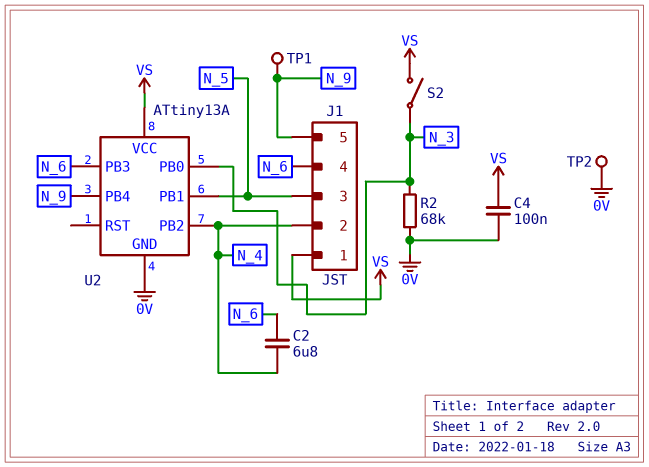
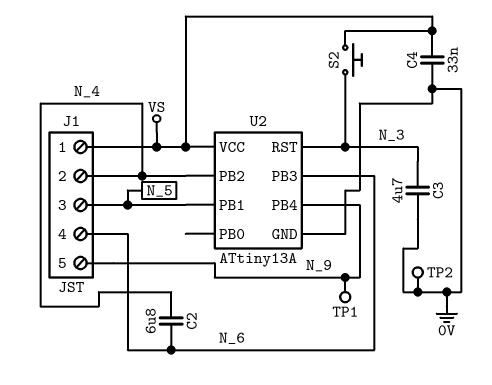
C3: none -> 4.7uF (0V, N_3)
C4: 100nF (0V, VS) -> 33nF (0V, VS)
R2: 68k (0V, N_3) -> none
S2: switch (N_3, VS) -> button (N_3, VS)
U2 pin PB0: N_3 -> none
U2 pin RST: none -> N_3

